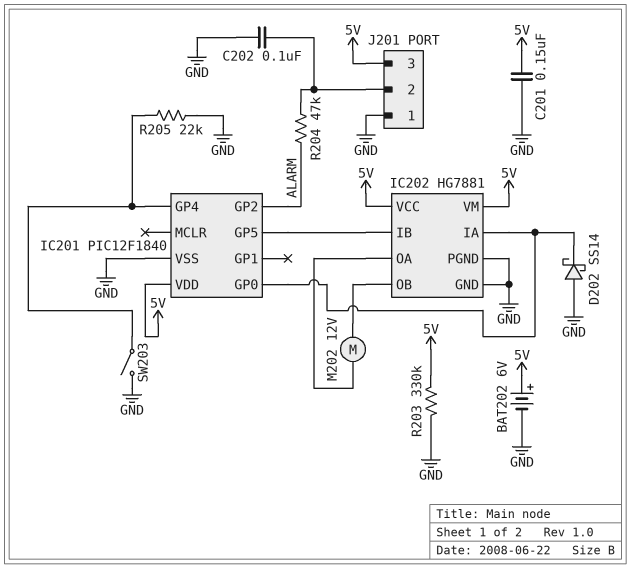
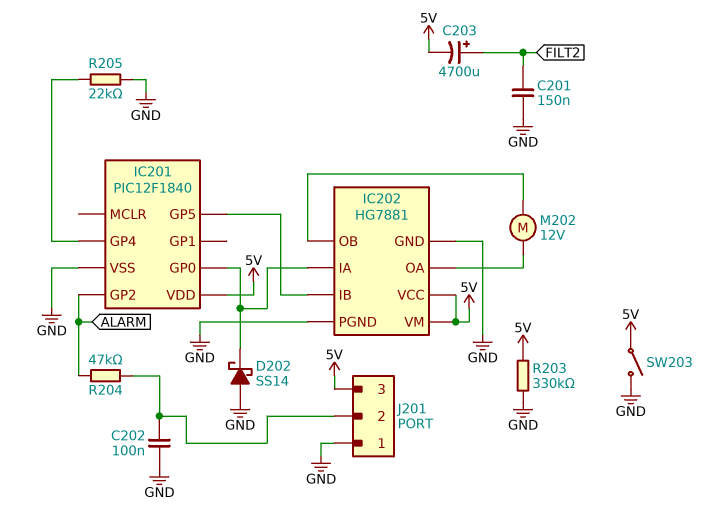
BAT202: 6V (plus 5V, minus GND) -> none
C201: 150nF (5V, GND) -> 150nF (FILT2, GND)
C203: none -> 4700uF (plus FILT2, minus 5V)
SW203: switch (GND, IC201/GP4) -> switch (5V, GND)

